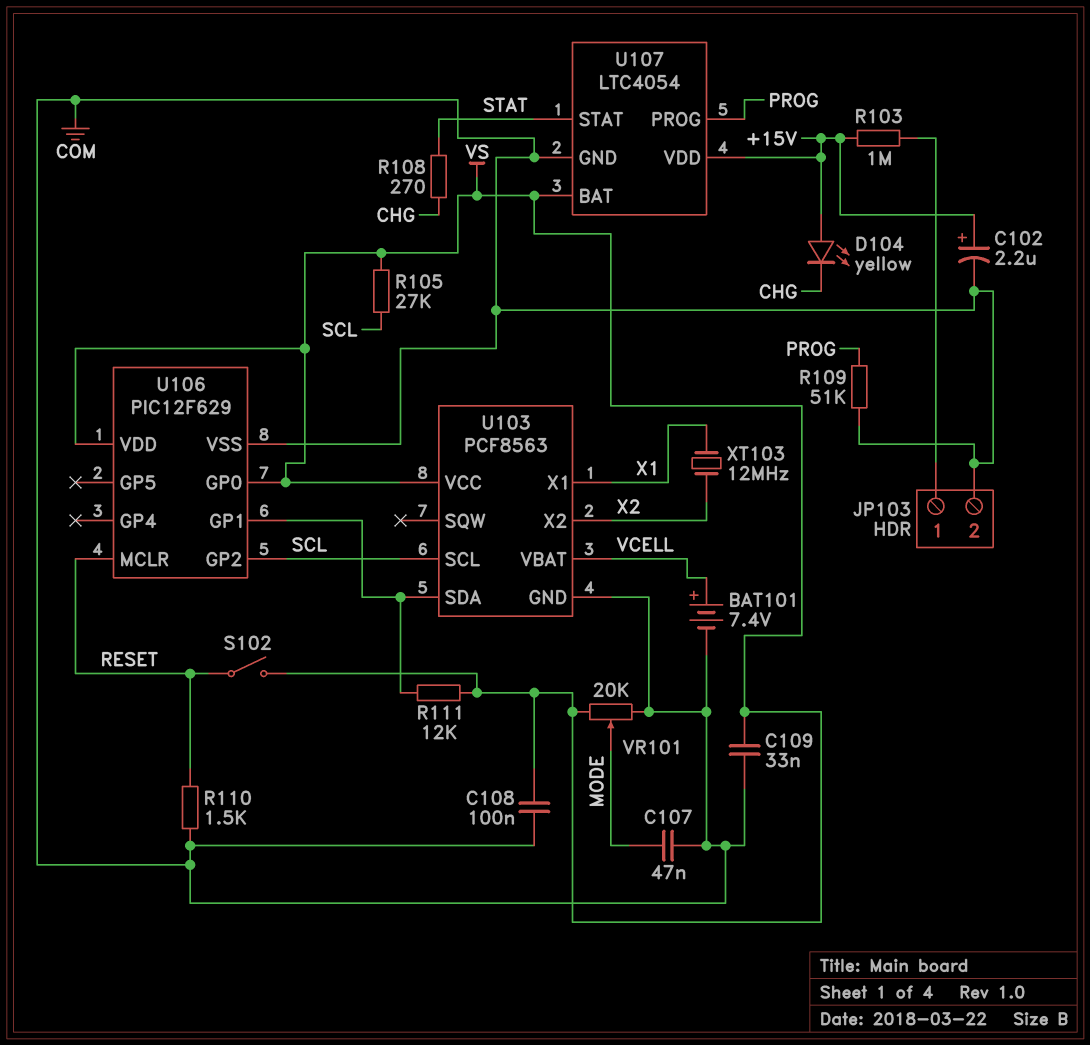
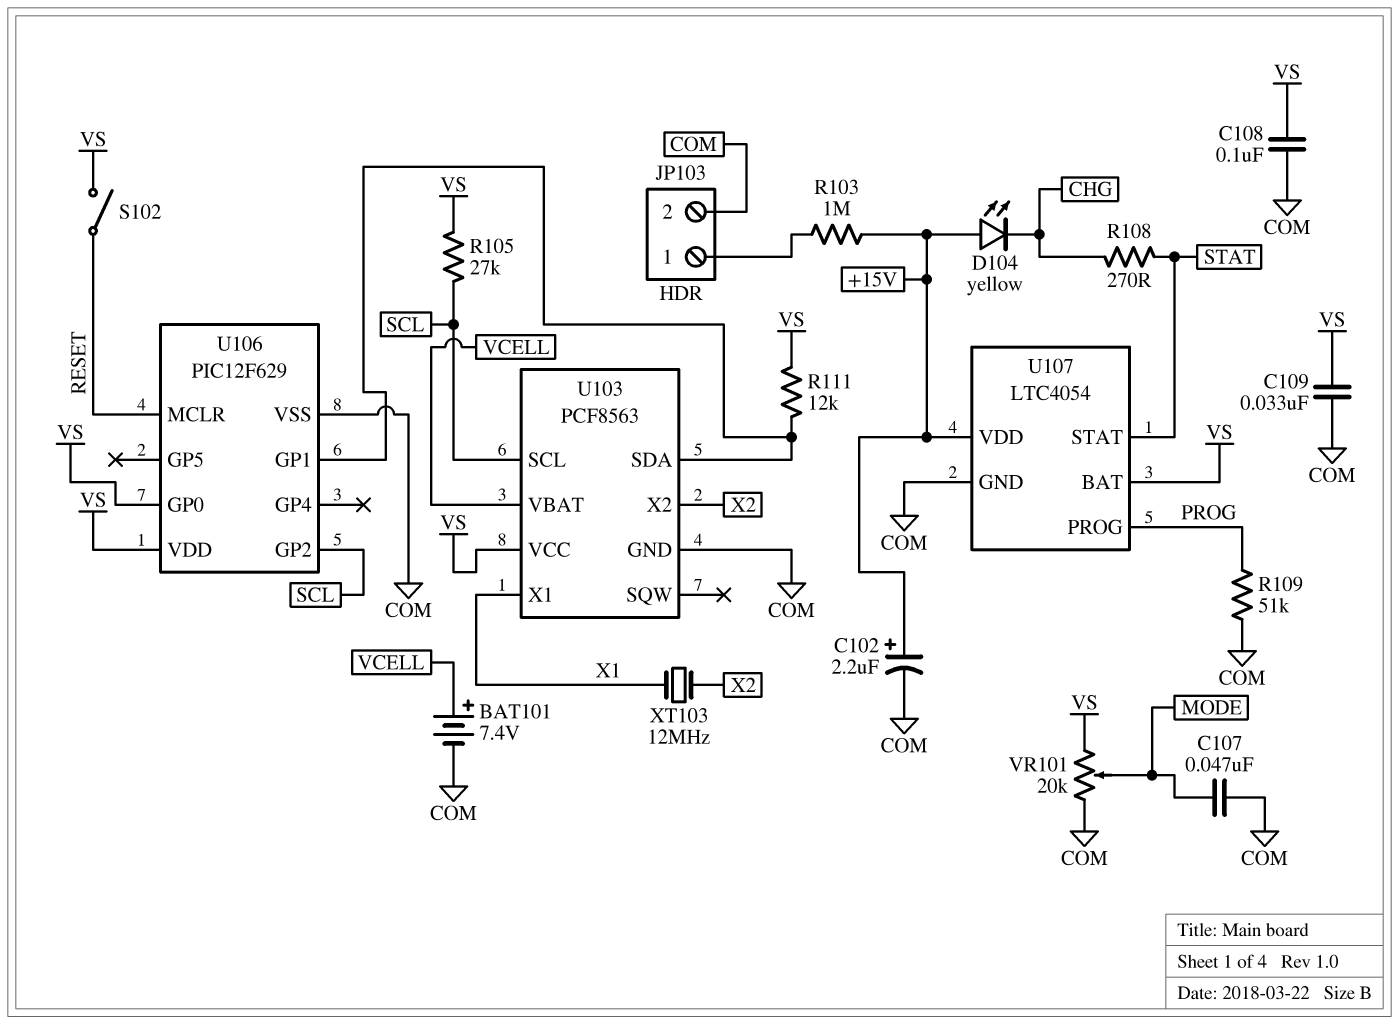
R110: 1.5k (COM, RESET) -> none

